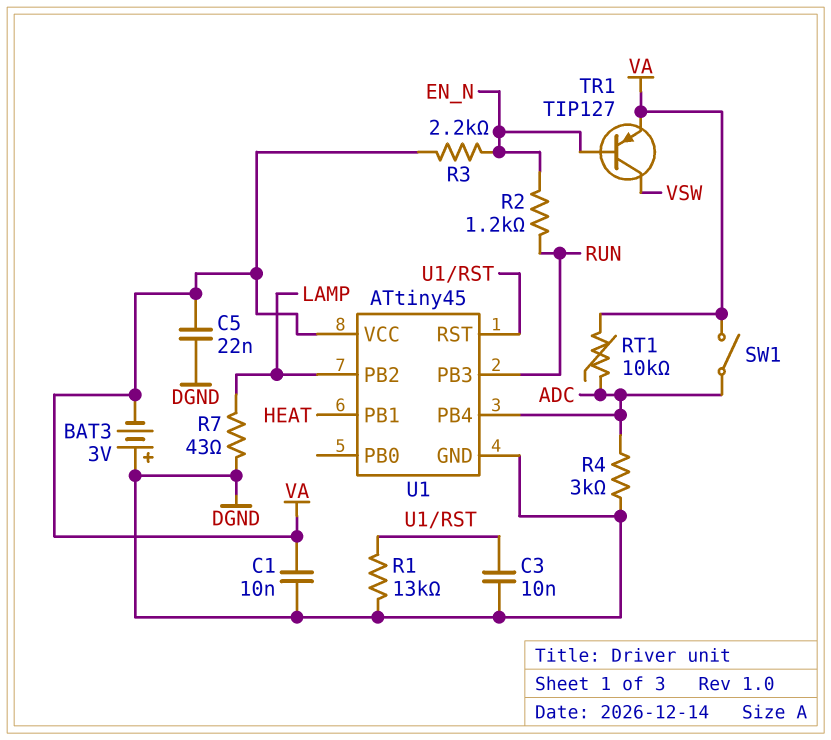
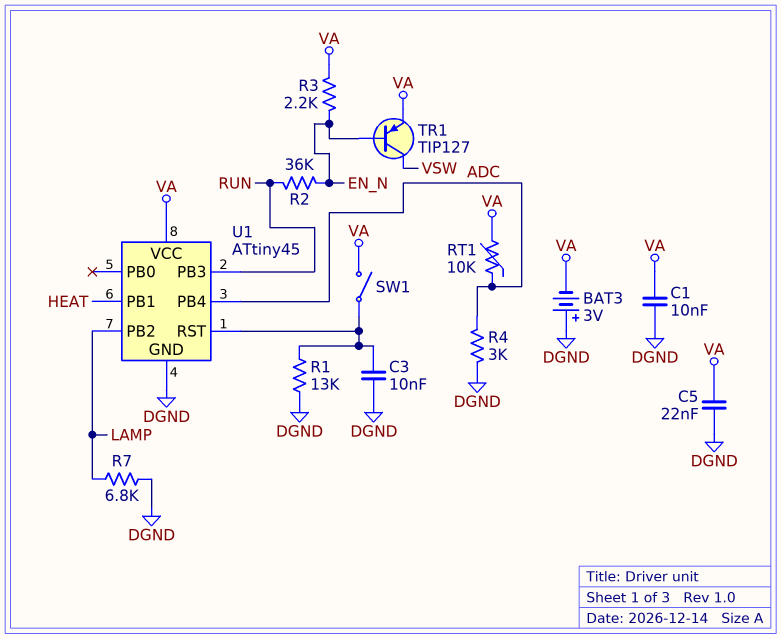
R2: 1.2k (EN_N, RUN) -> 36k (EN_N, RUN)
R7: 43 (DGND, LAMP) -> 6.8k (DGND, LAMP)
SW1: switch (ADC, VA) -> switch (U1/RST, VA)

